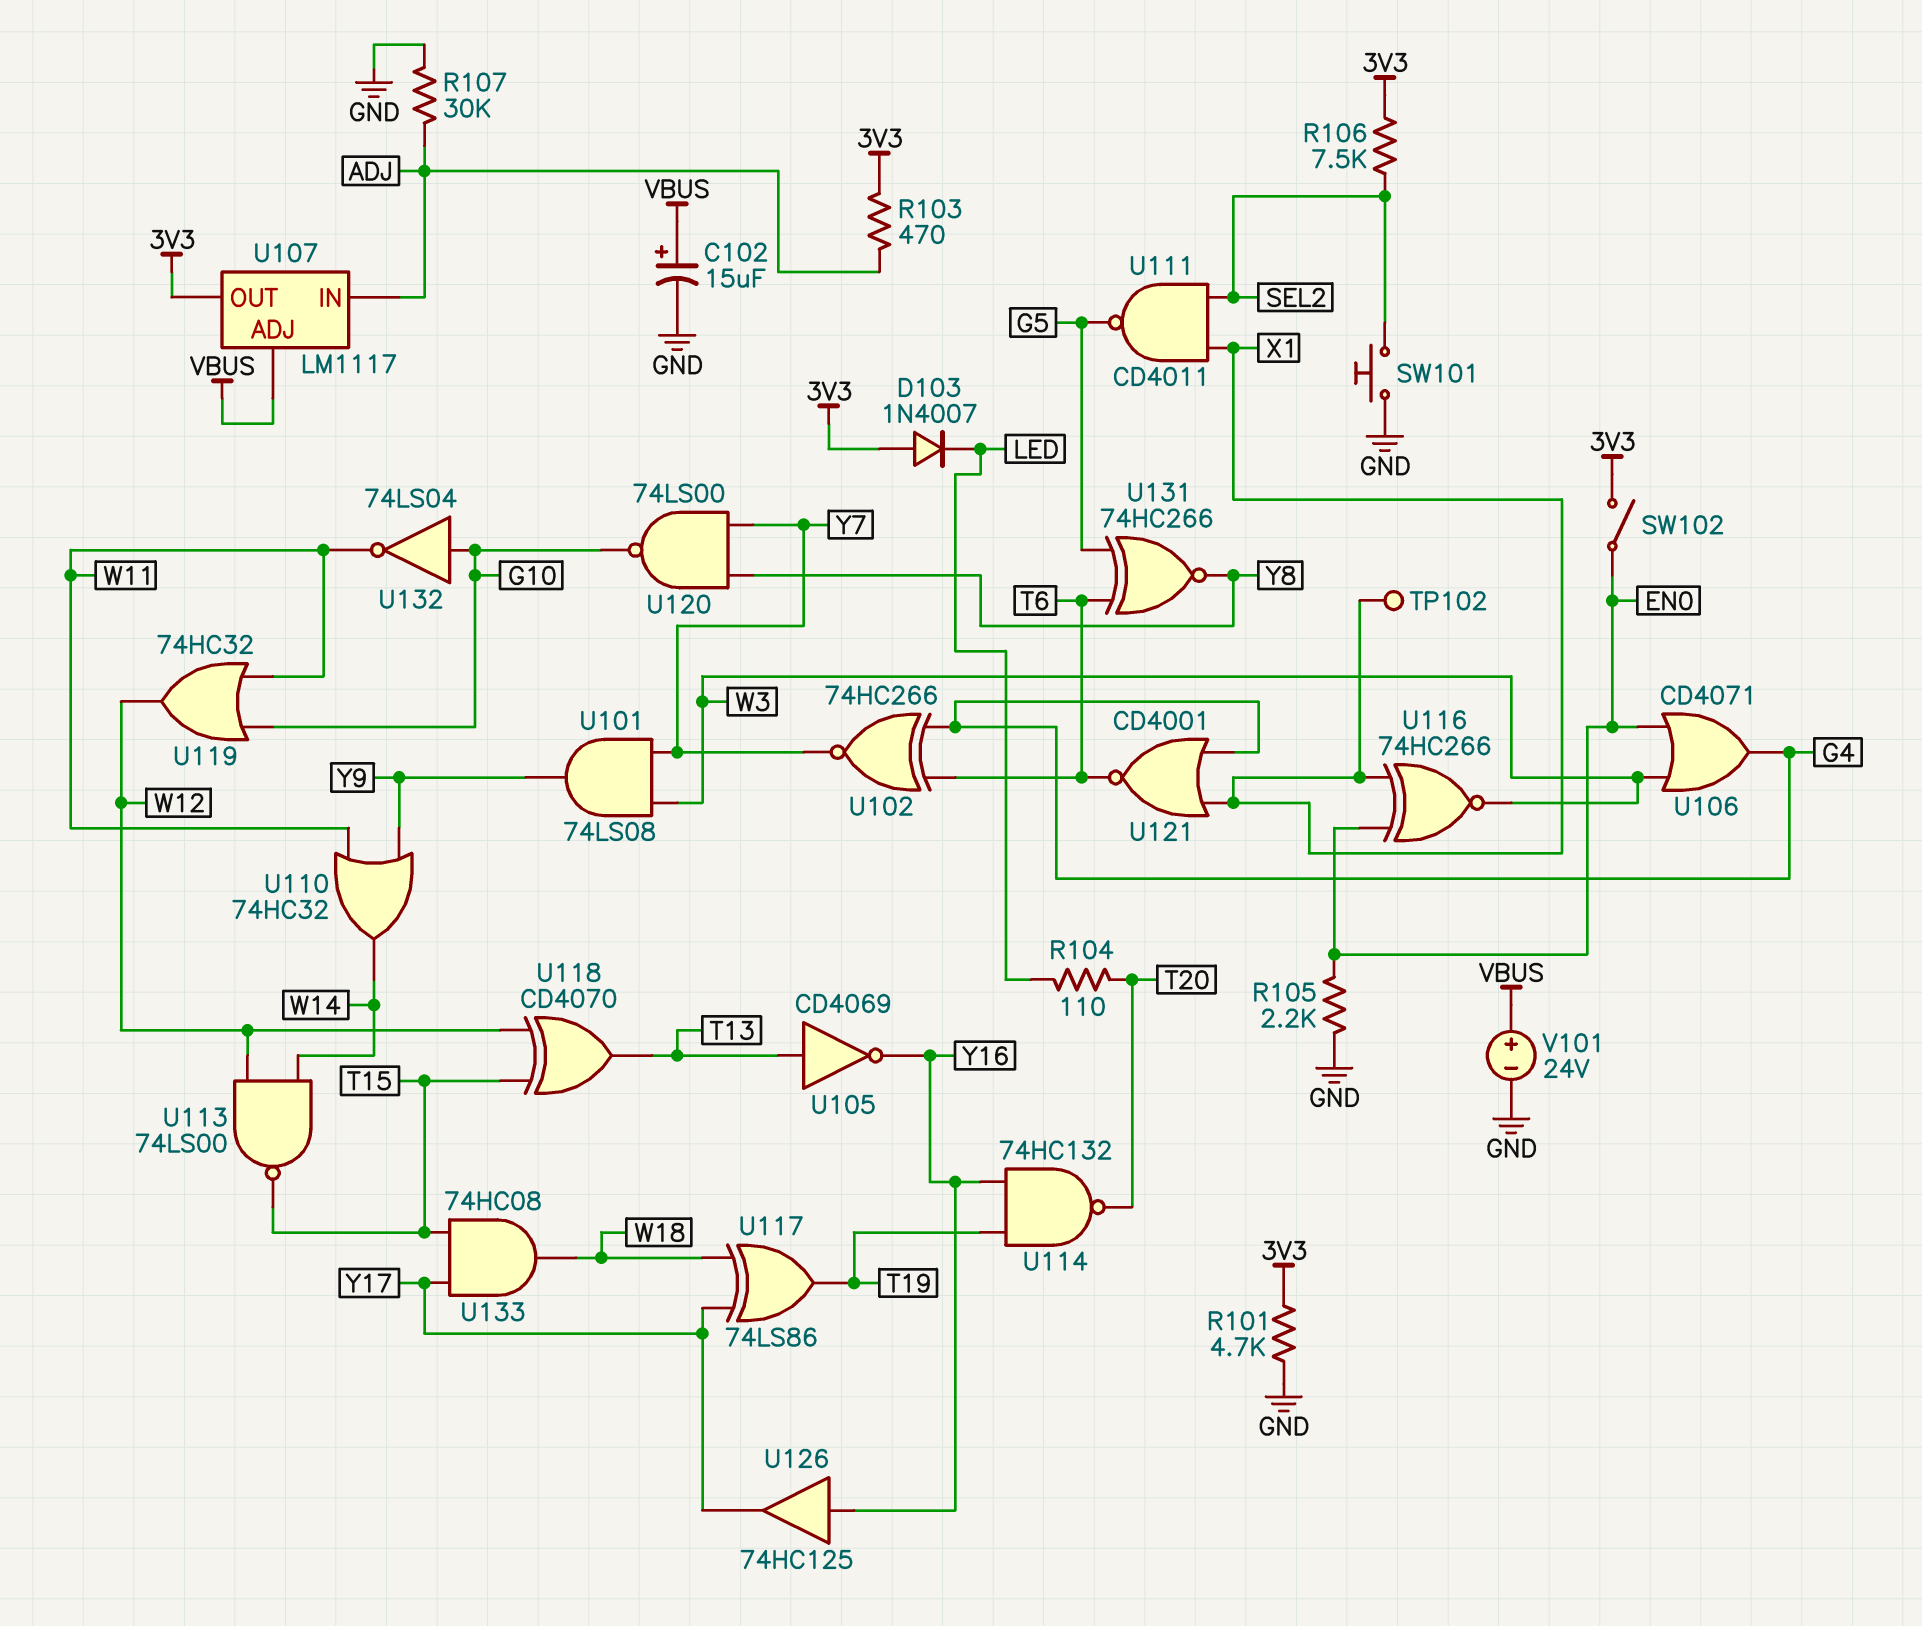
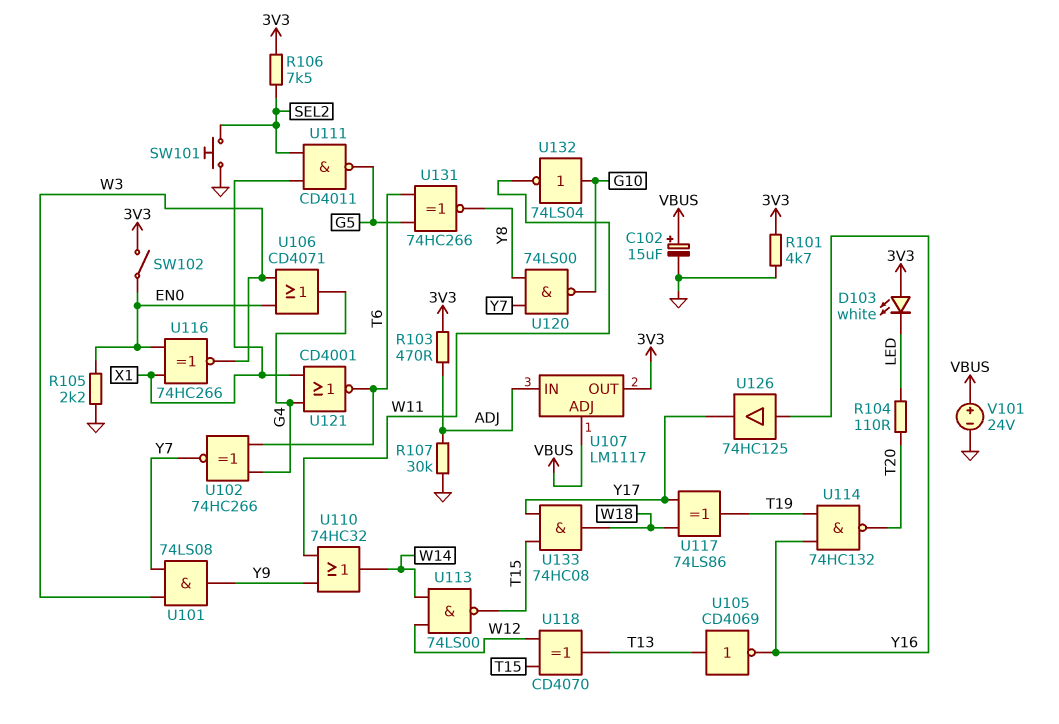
D103: diode 1N4007 (A 3V3, K LED) -> LED white (A 3V3, K LED)
TP102: test point (X1) -> none
U119: OR 74HC32 (in G10, in W11, out W12) -> none

